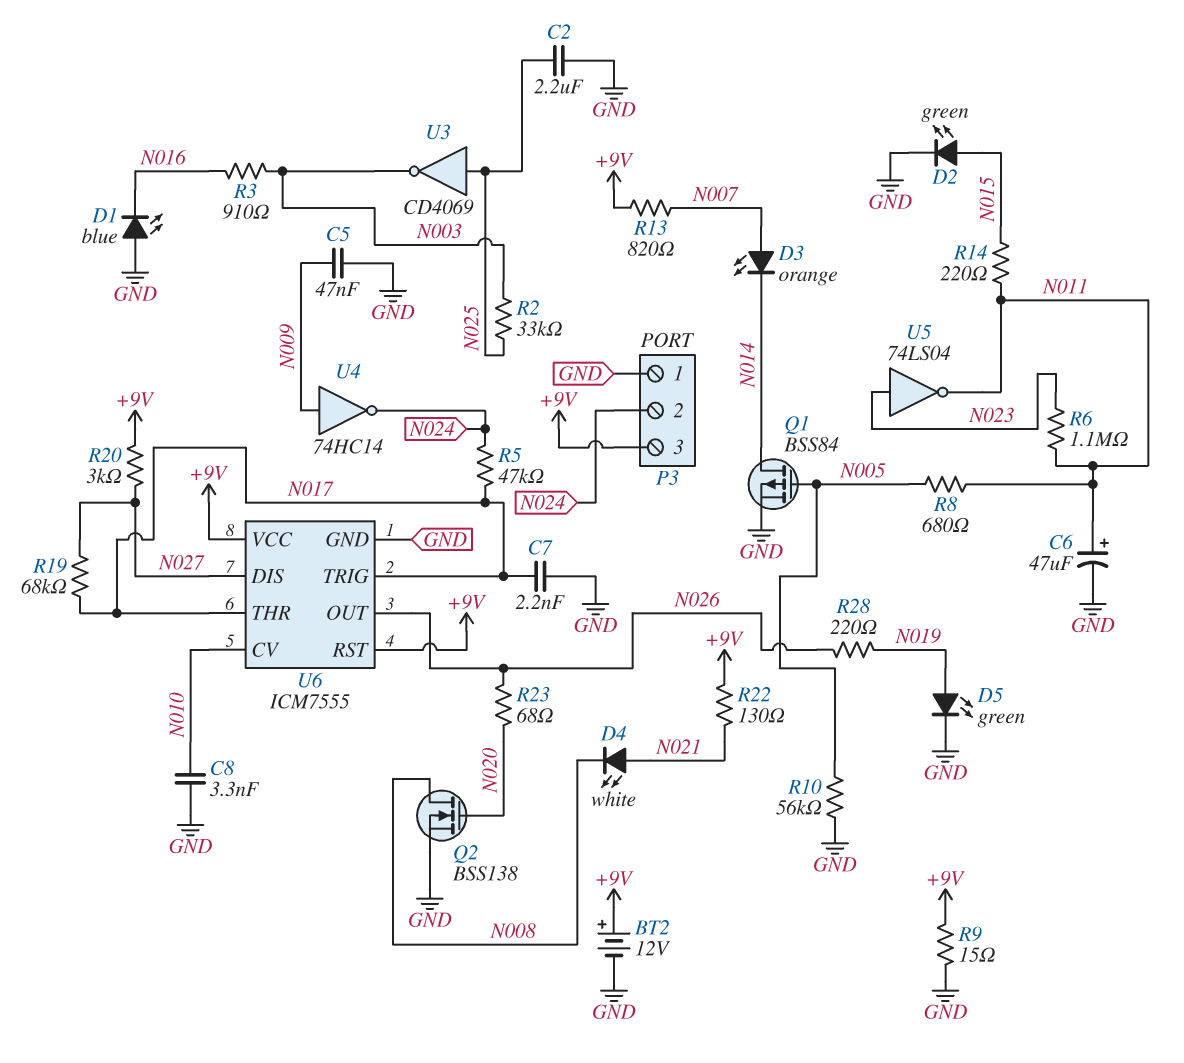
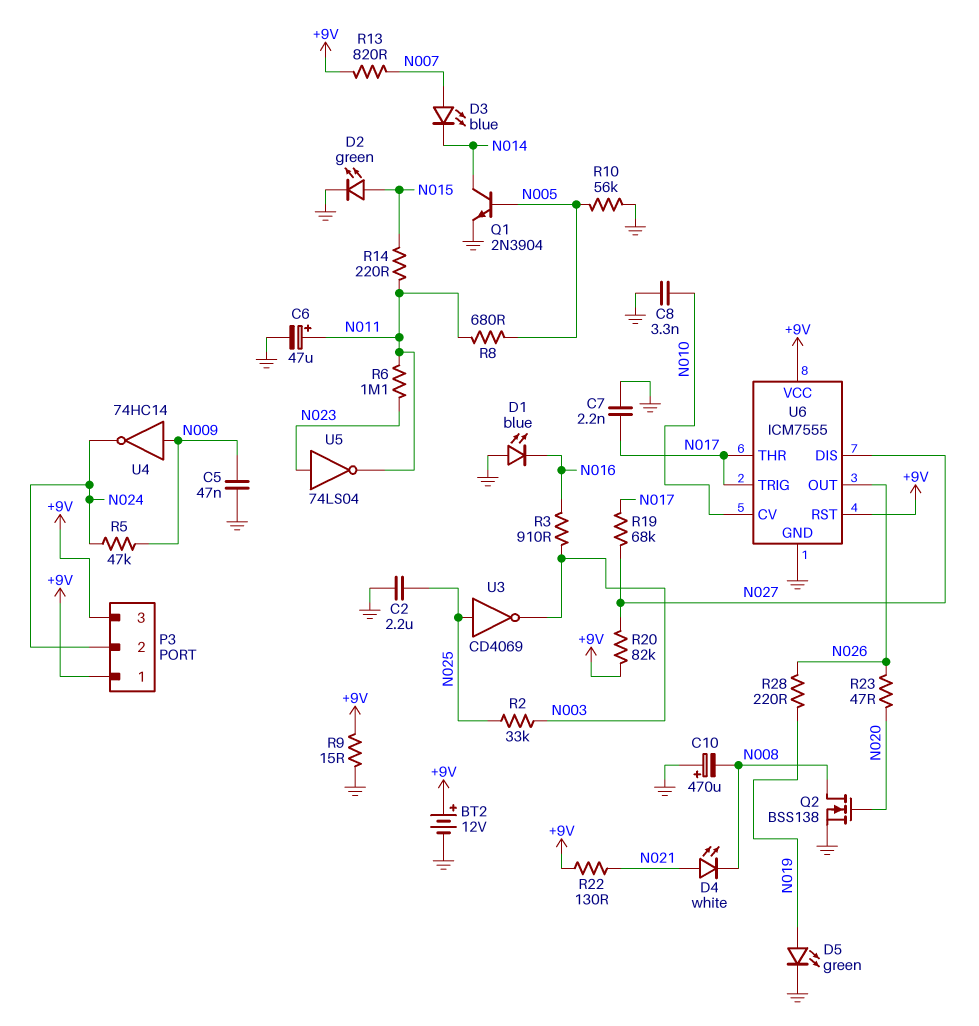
C10: none -> 470uF (plus GND, minus N008)
D3: LED orange (A N007, K N014) -> LED blue (A N007, K N014)
P3 pin 1: GND -> +9V
Q1: PMOS BSS84 (G N005, D N014, S GND) -> NPN 2N3904 (B N005, C N014, E GND)
R5: 47k (N017, N024) -> 47k (N009, N024)
R20: 3k (+9V, N027) -> 82k (+9V, N027)
R23: 68 (N020, N026) -> 47 (N020, N026)

